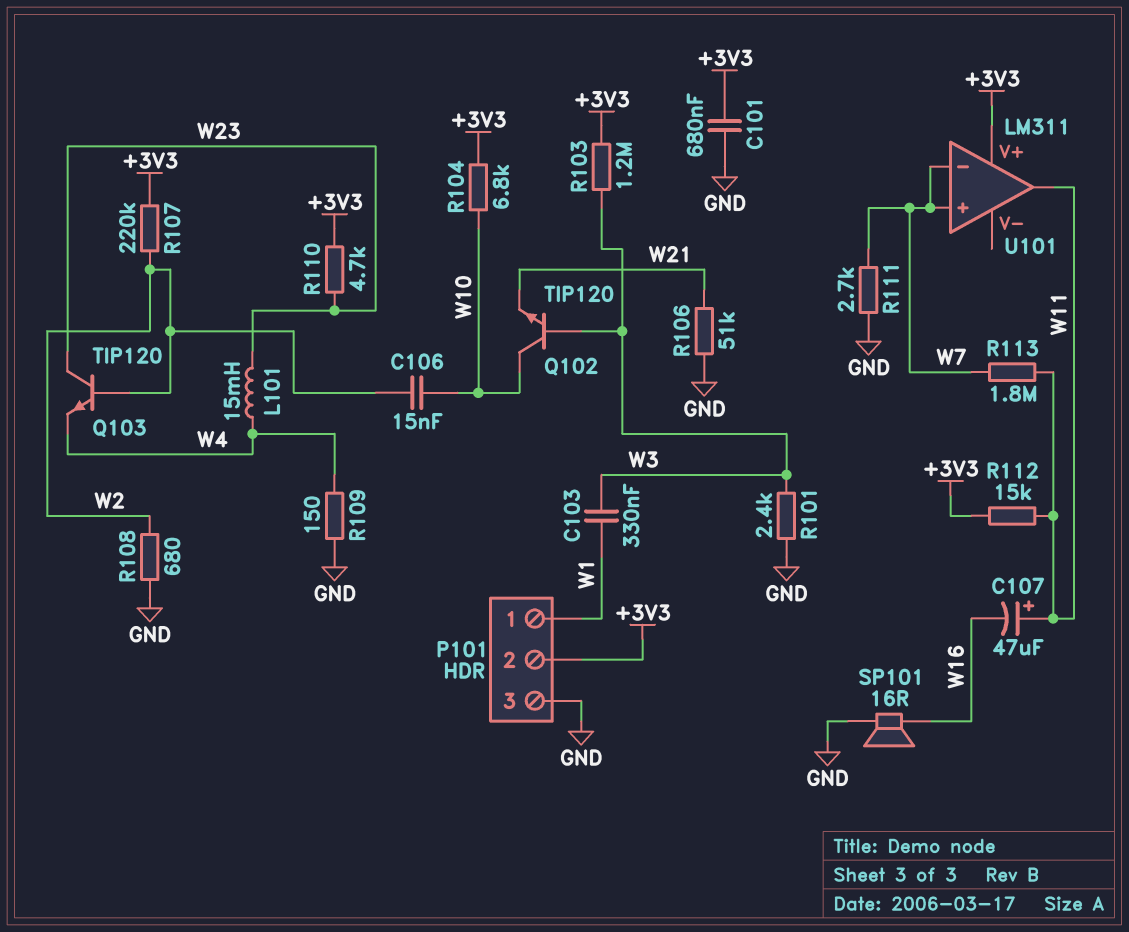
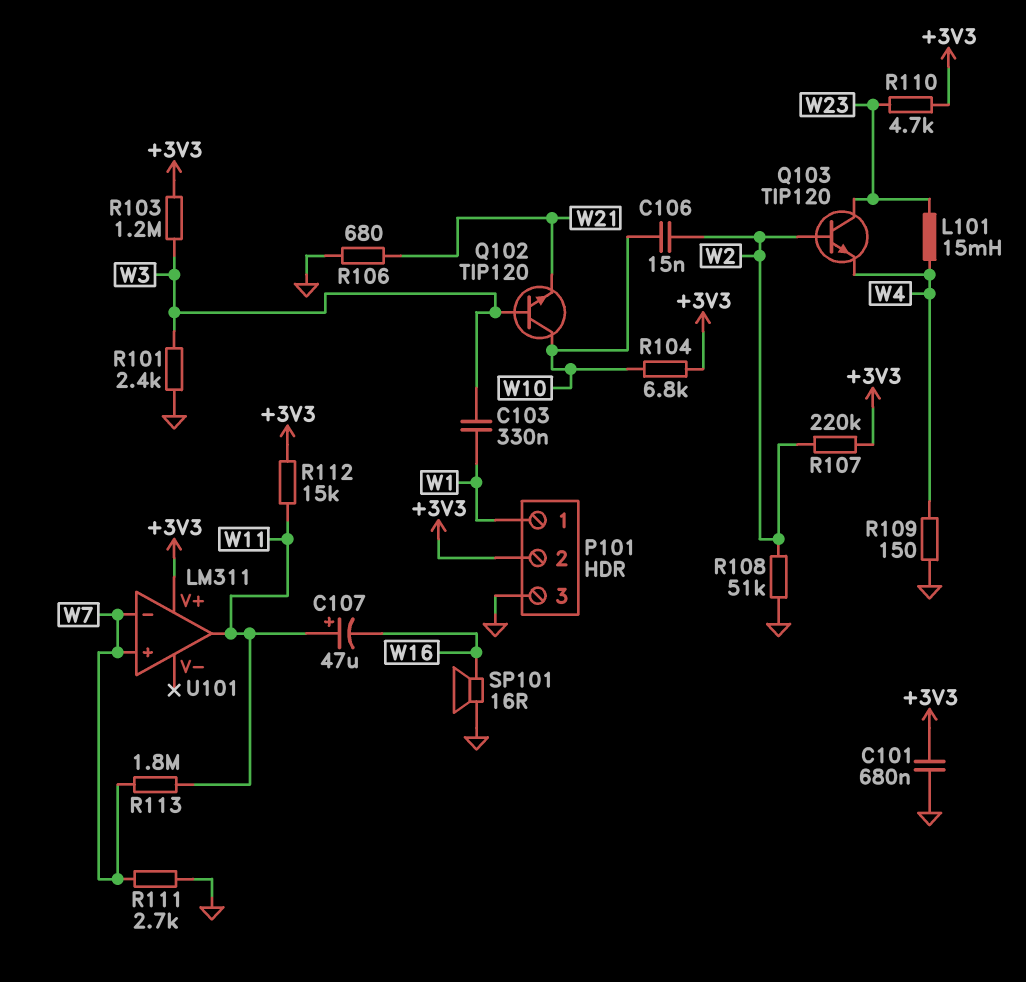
R106: 51k (GND, W21) -> 680 (GND, W21)
R108: 680 (GND, W2) -> 51k (GND, W2)

